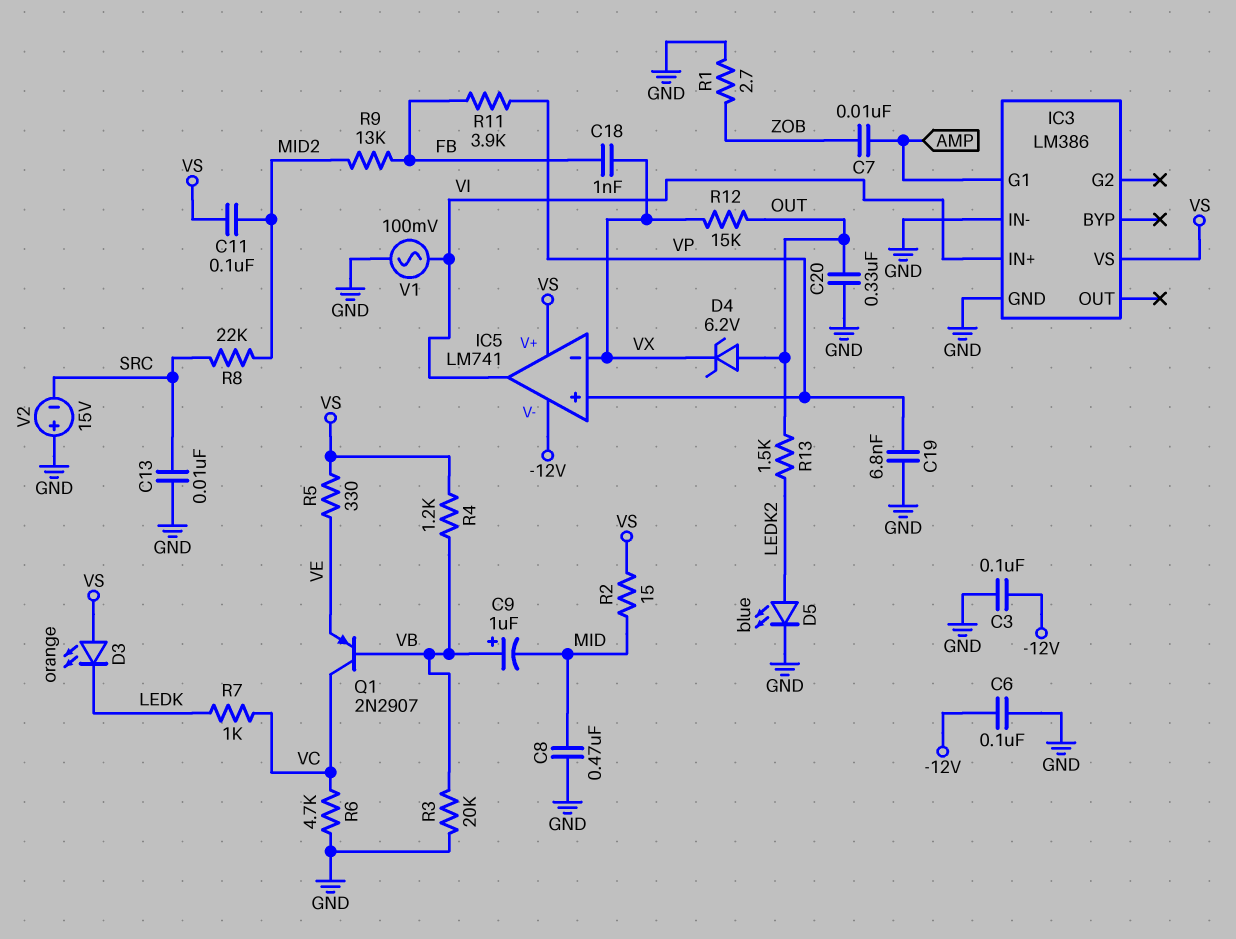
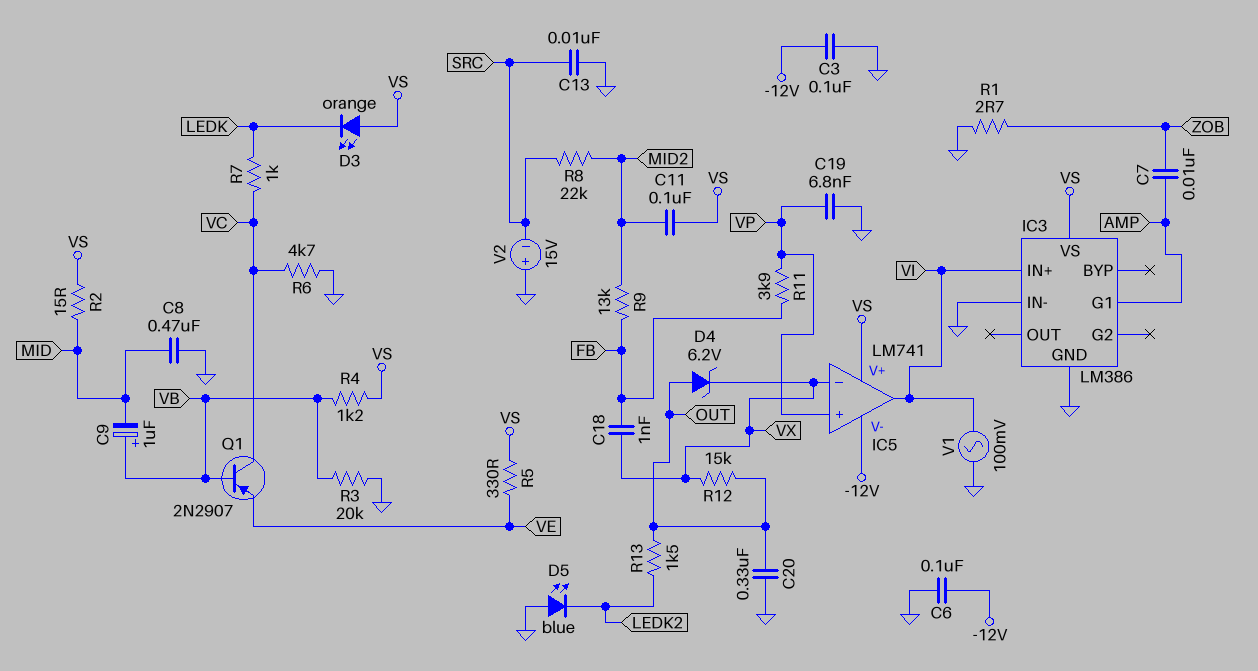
D5: LED blue (A LEDK2, K GND) -> LED blue (A GND, K LEDK2)

